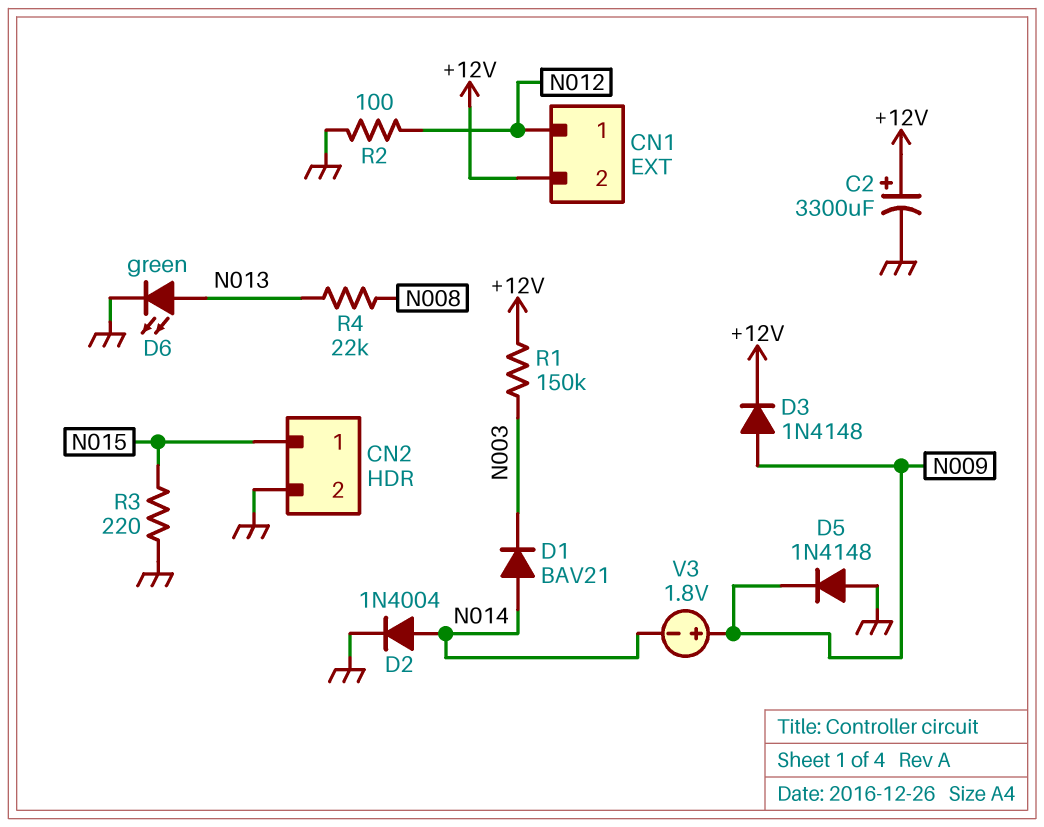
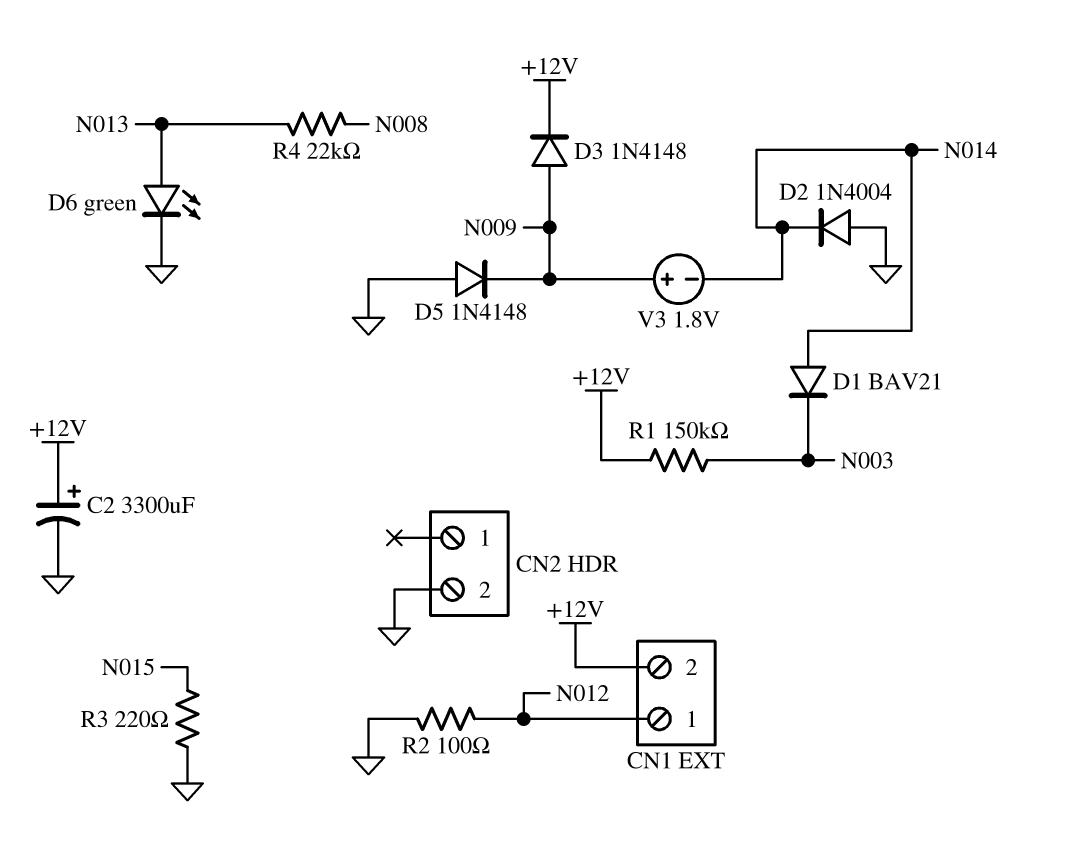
CN2 pin 1: N015 -> none
D2: diode 1N4004 (A N014, K GND) -> diode 1N4004 (A GND, K N014)

